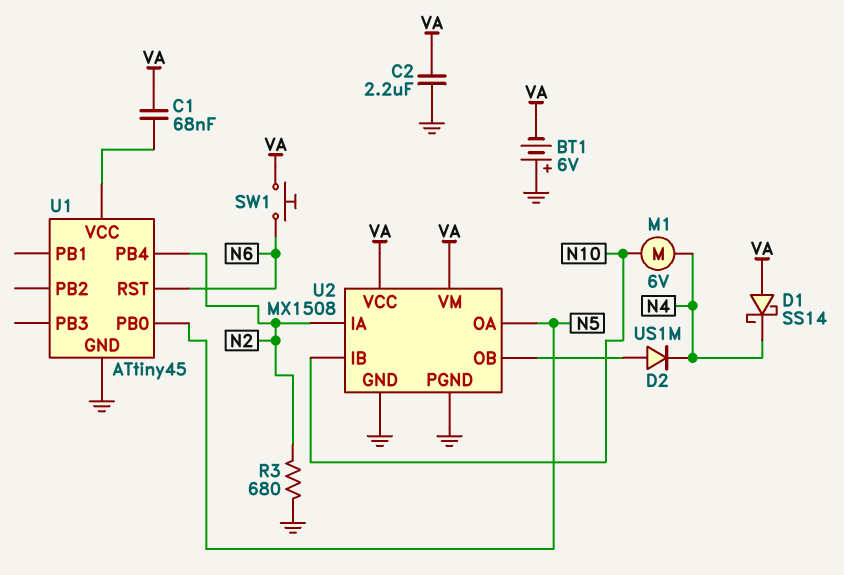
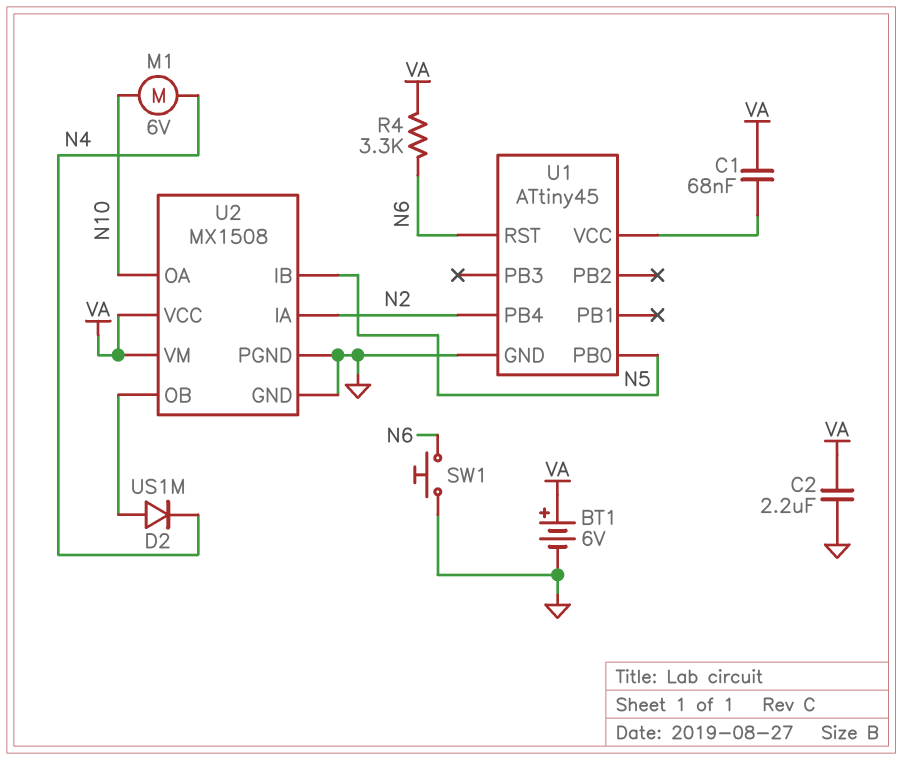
BT1: 6V (plus GND, minus VA) -> 6V (plus VA, minus GND)
D1: schottky SS14 (A VA, K N4) -> none
R3: 680 (GND, N2) -> none
R4: none -> 3.3k (N6, VA)
SW1: button (N6, VA) -> button (GND, N6)
U2 pin IB: N10 -> N5
U2 pin OA: N5 -> N10

